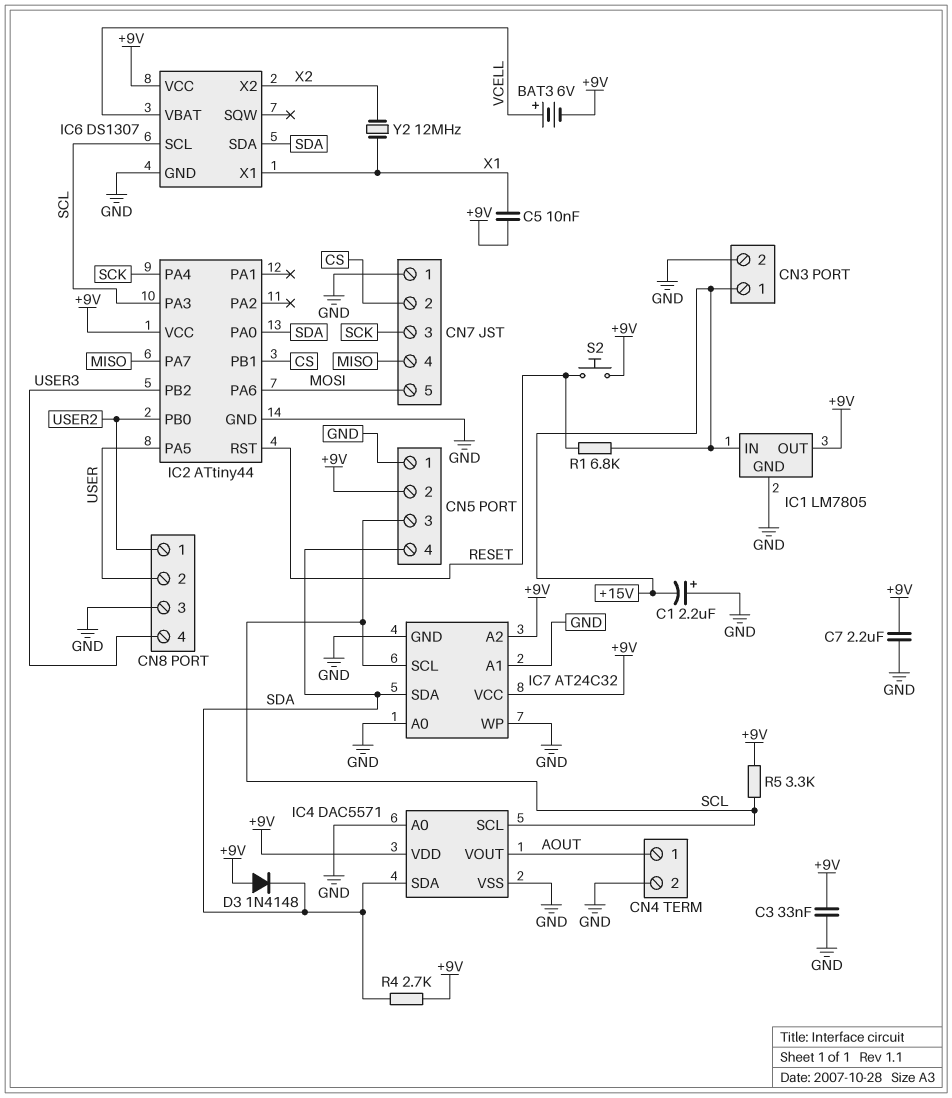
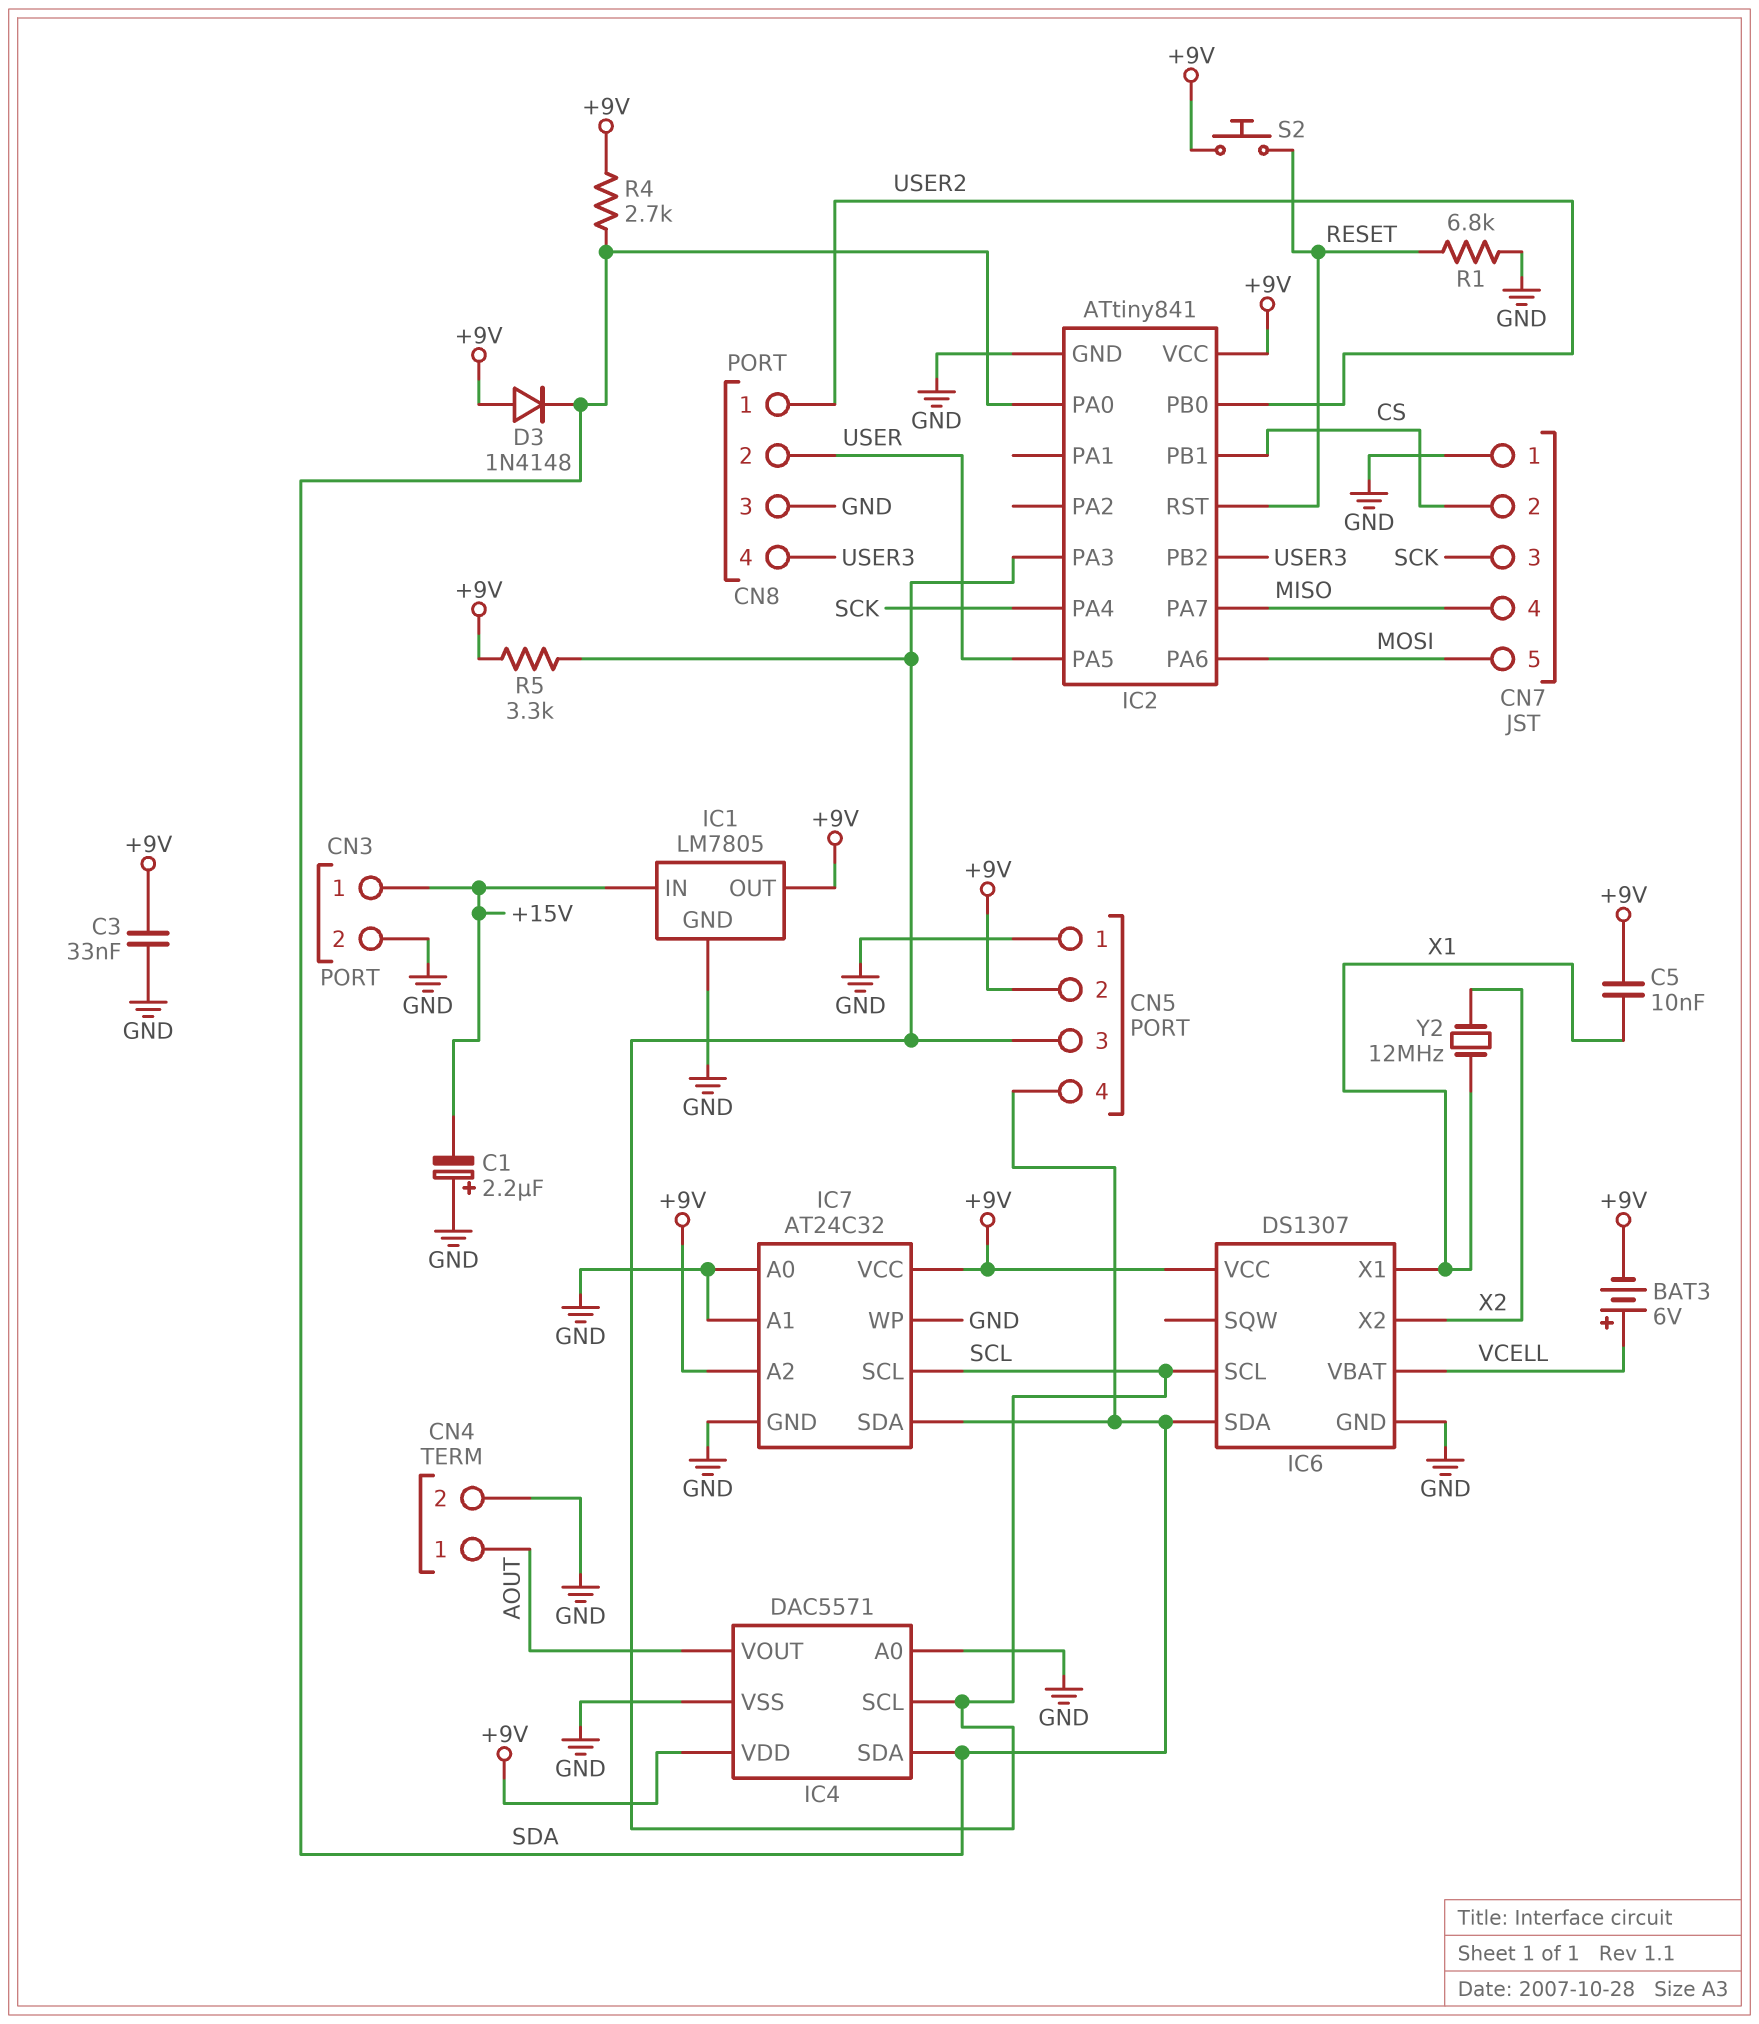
C7: 2.2uF (+9V, GND) -> none
IC2: ATtiny44 -> ATtiny841
R1: 6.8k (+15V, RESET) -> 6.8k (GND, RESET)

